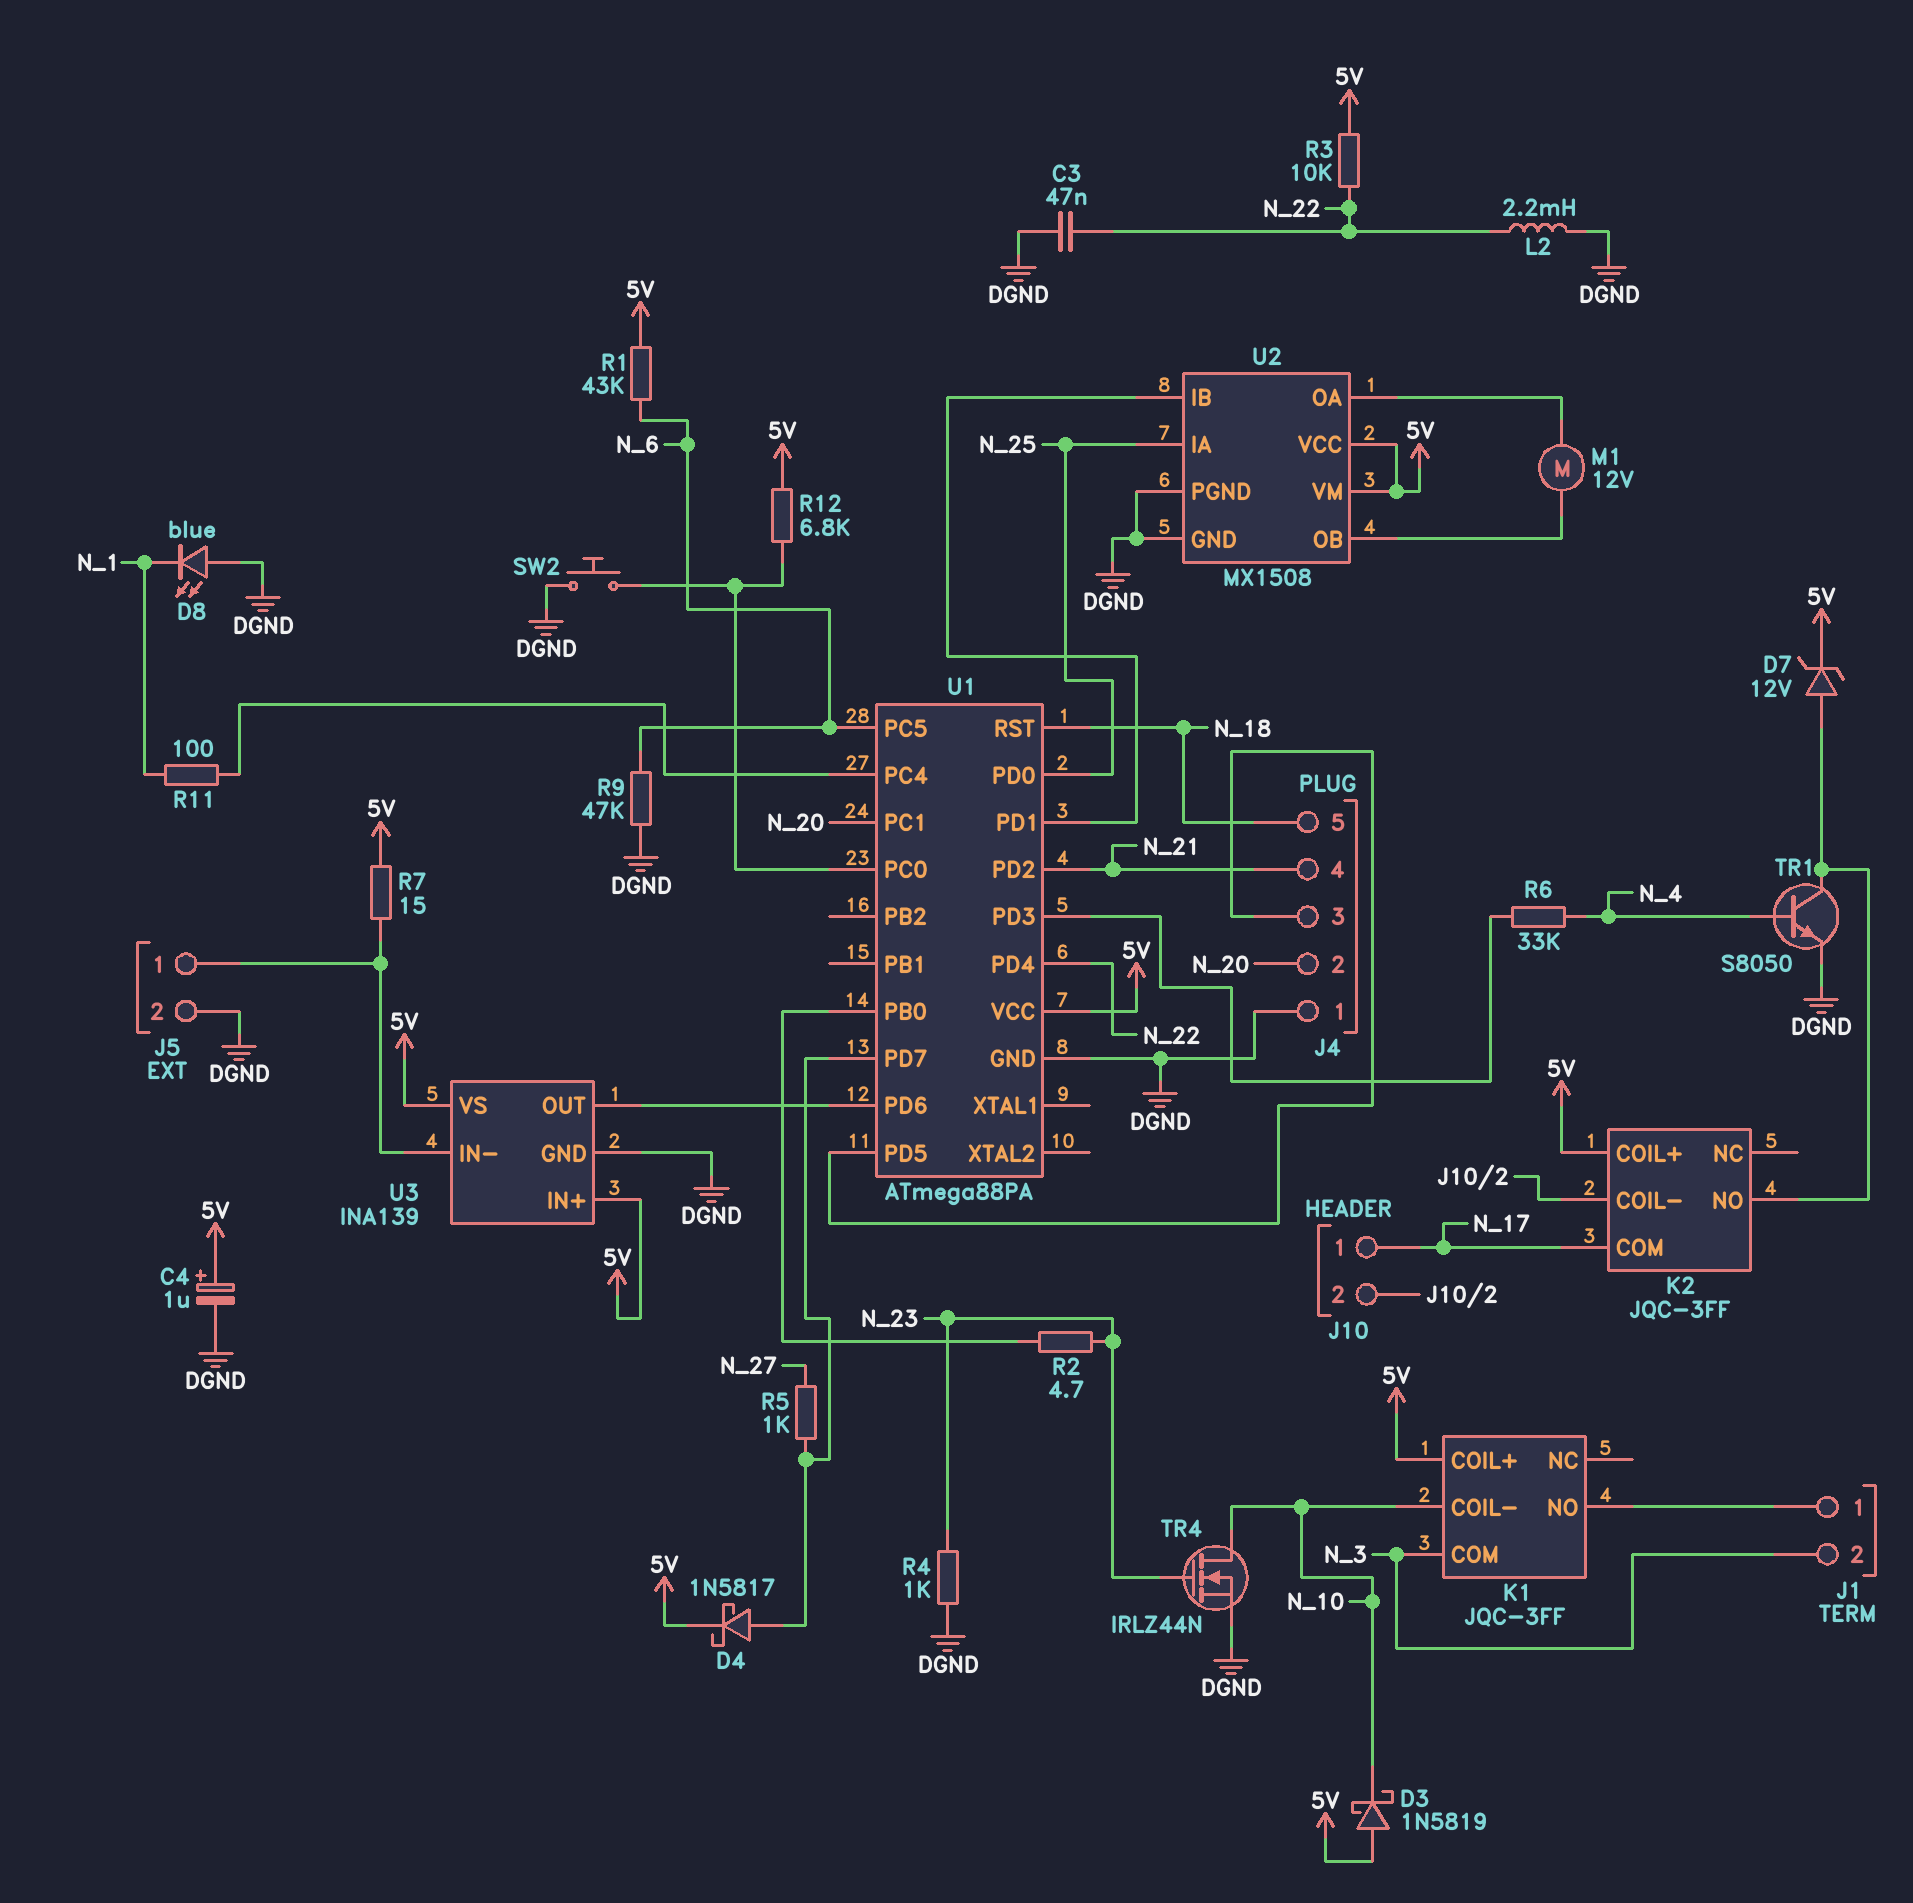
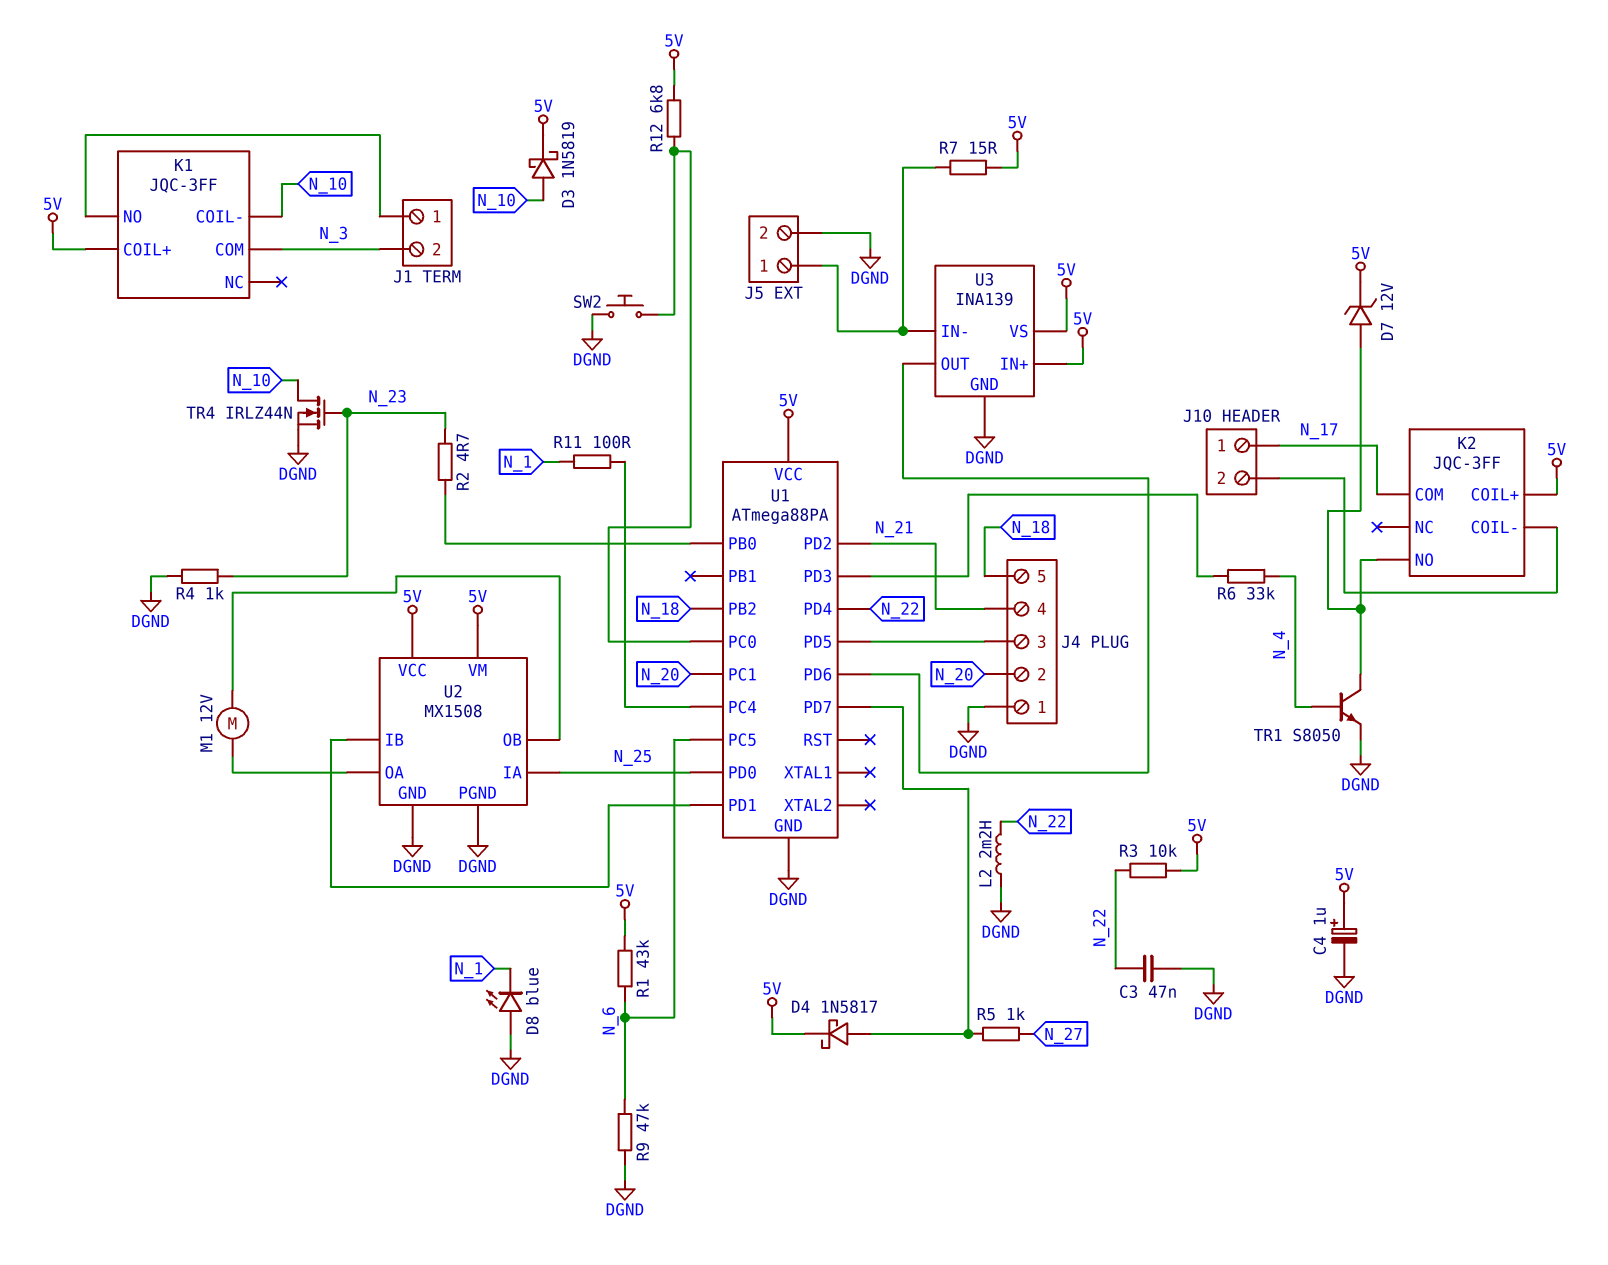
D3: schottky 1N5819 (A 5V, K N_10) -> schottky 1N5819 (A N_10, K 5V)
U1 pin PB2: none -> N_18
U1 pin RST: N_18 -> none

